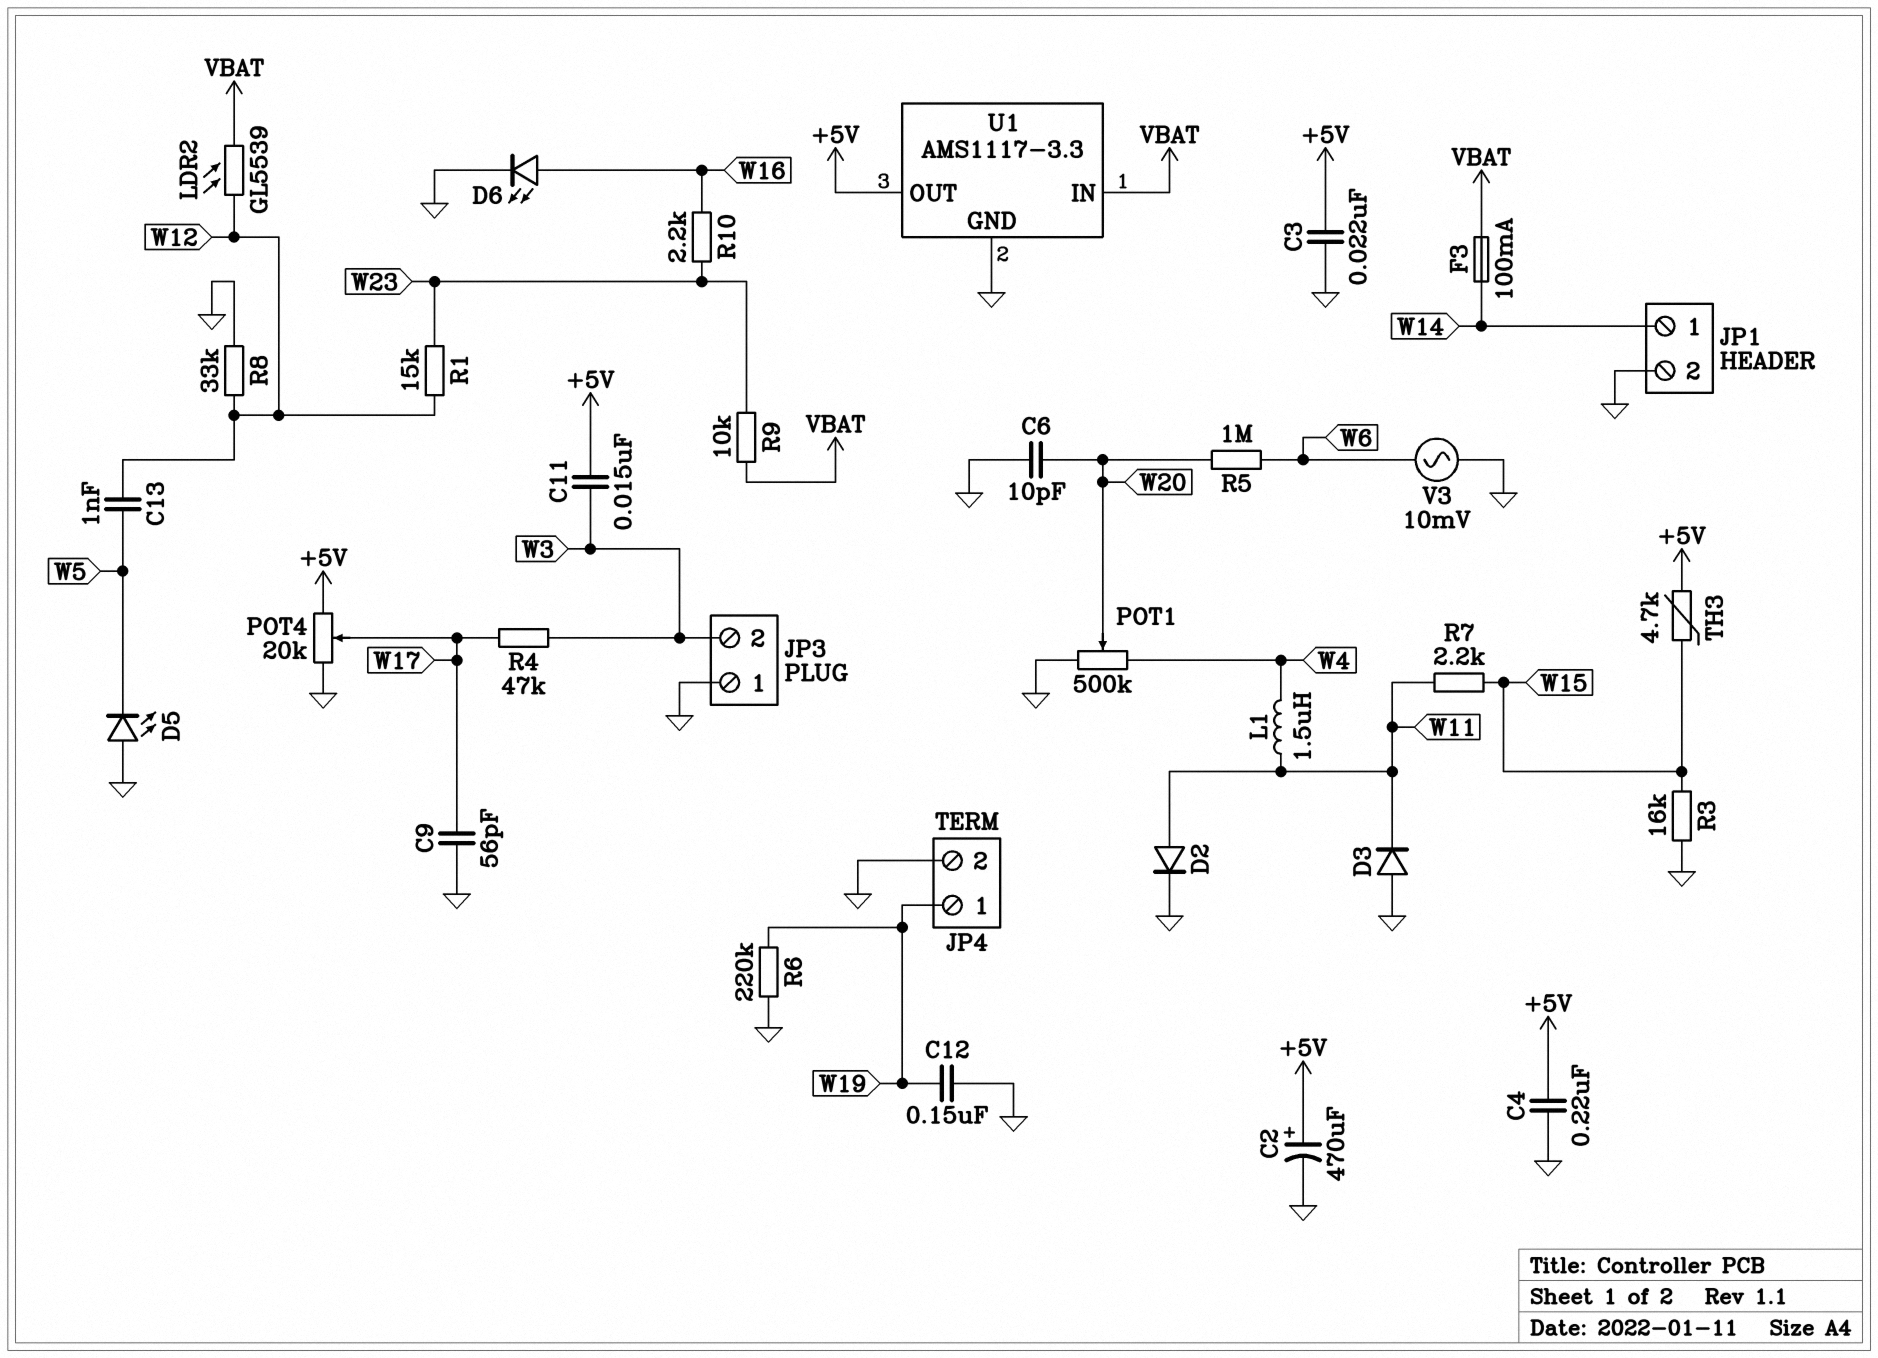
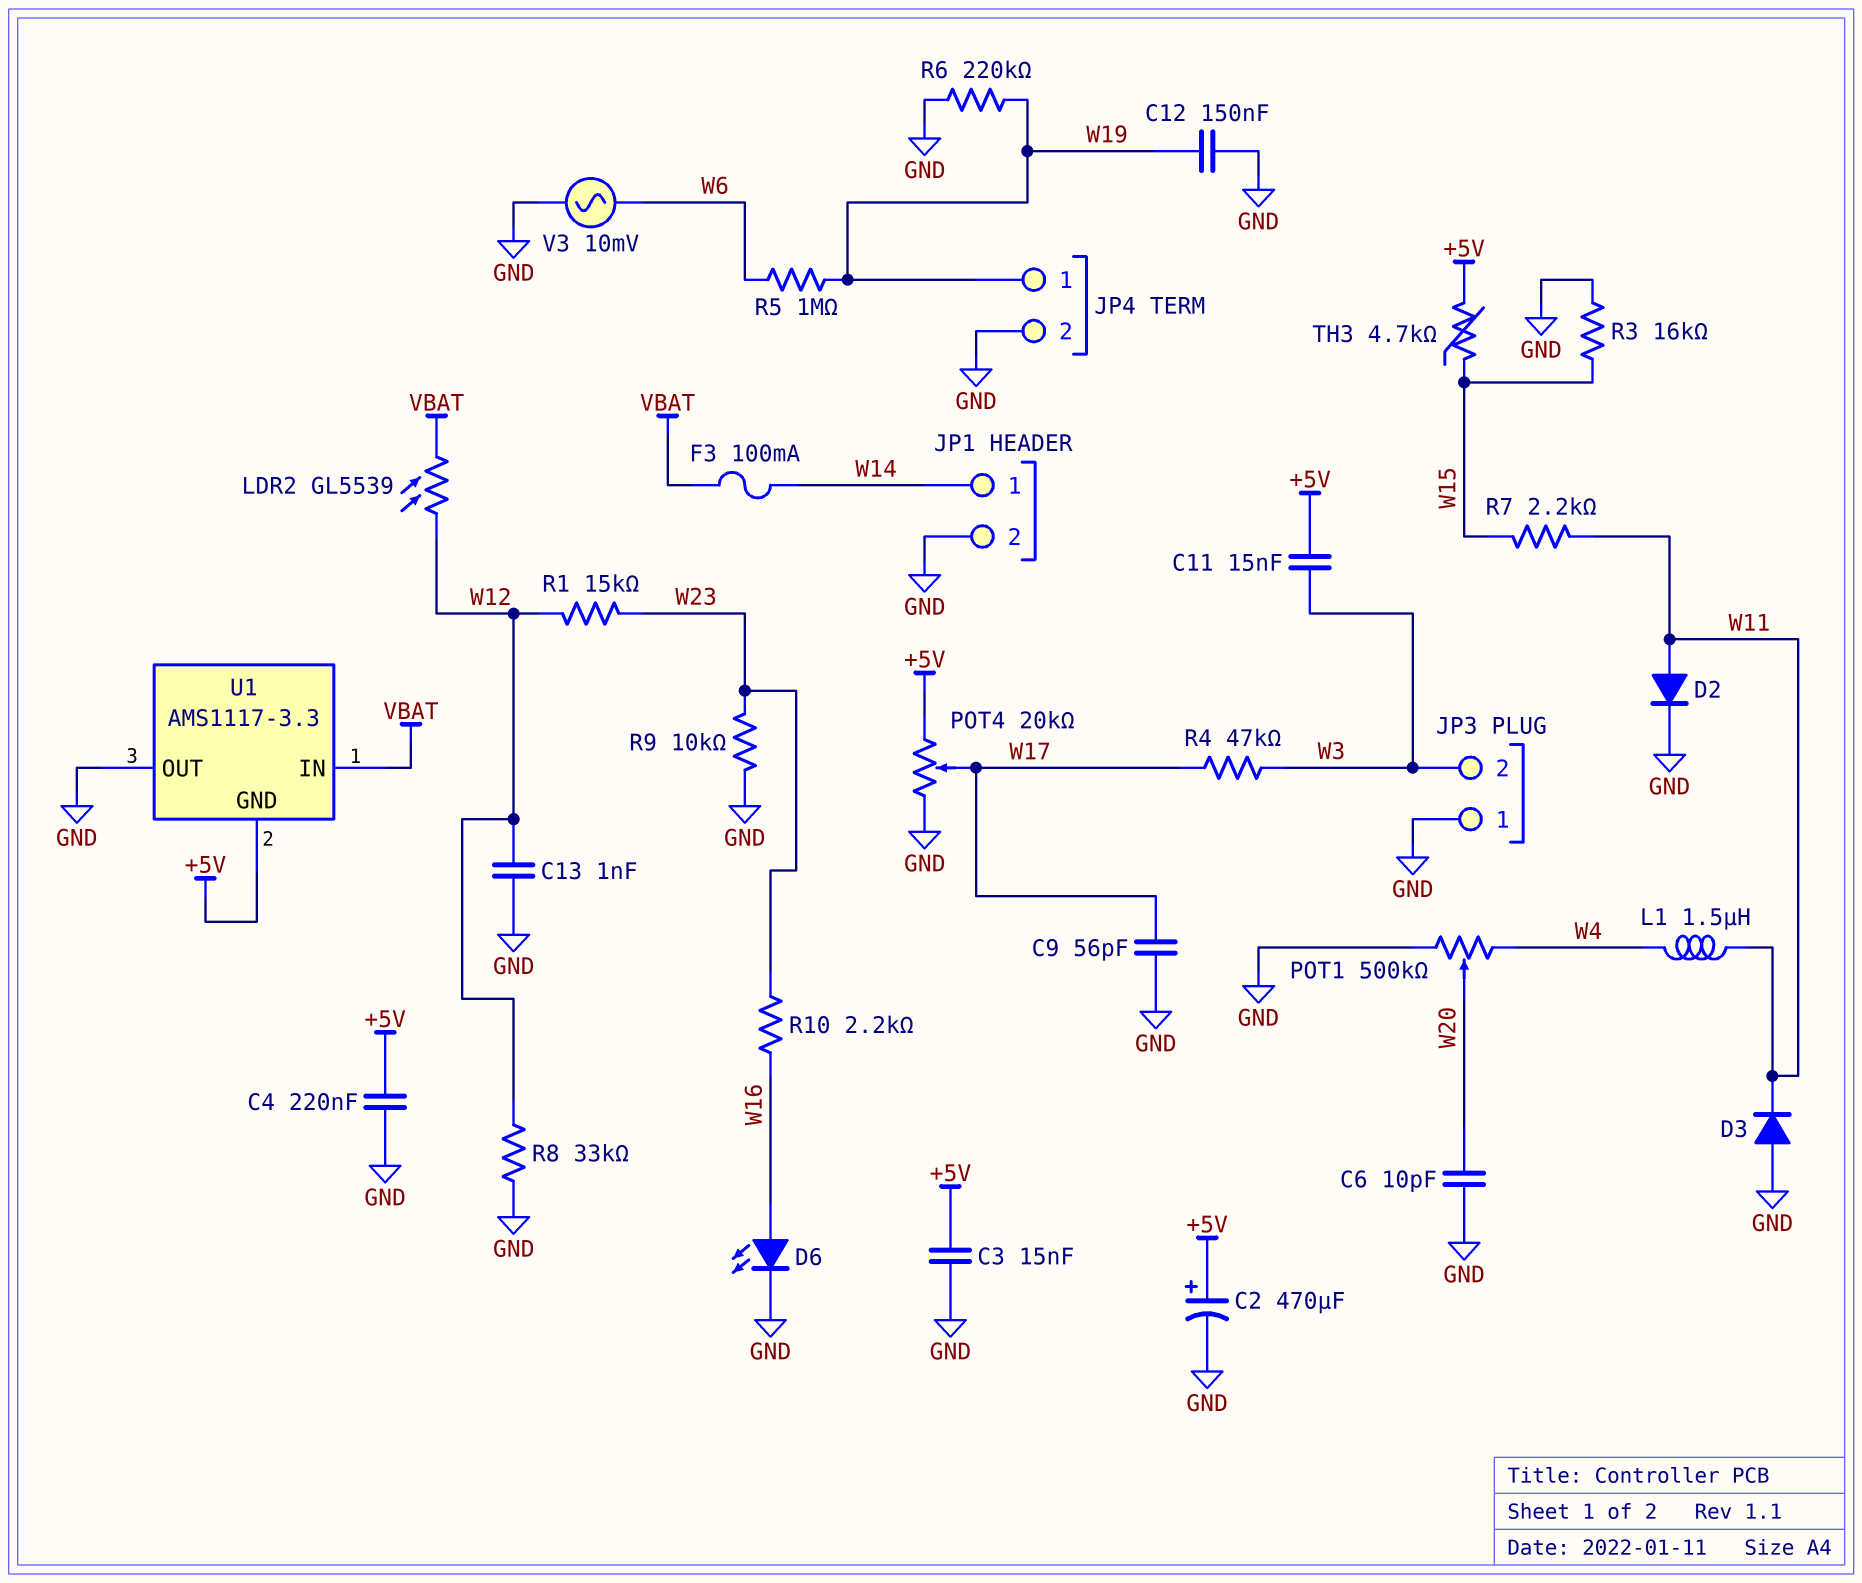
C3: 22nF (+5V, GND) -> 15nF (+5V, GND)
C13: 1nF (W5, W12) -> 1nF (GND, W12)
D5: LED (A GND, K W5) -> none
R5: 1M (W6, W20) -> 1M (W6, W19)
R9: 10k (VBAT, W23) -> 10k (GND, W23)
U1 pin GND: GND -> +5V
U1 pin OUT: +5V -> GND

